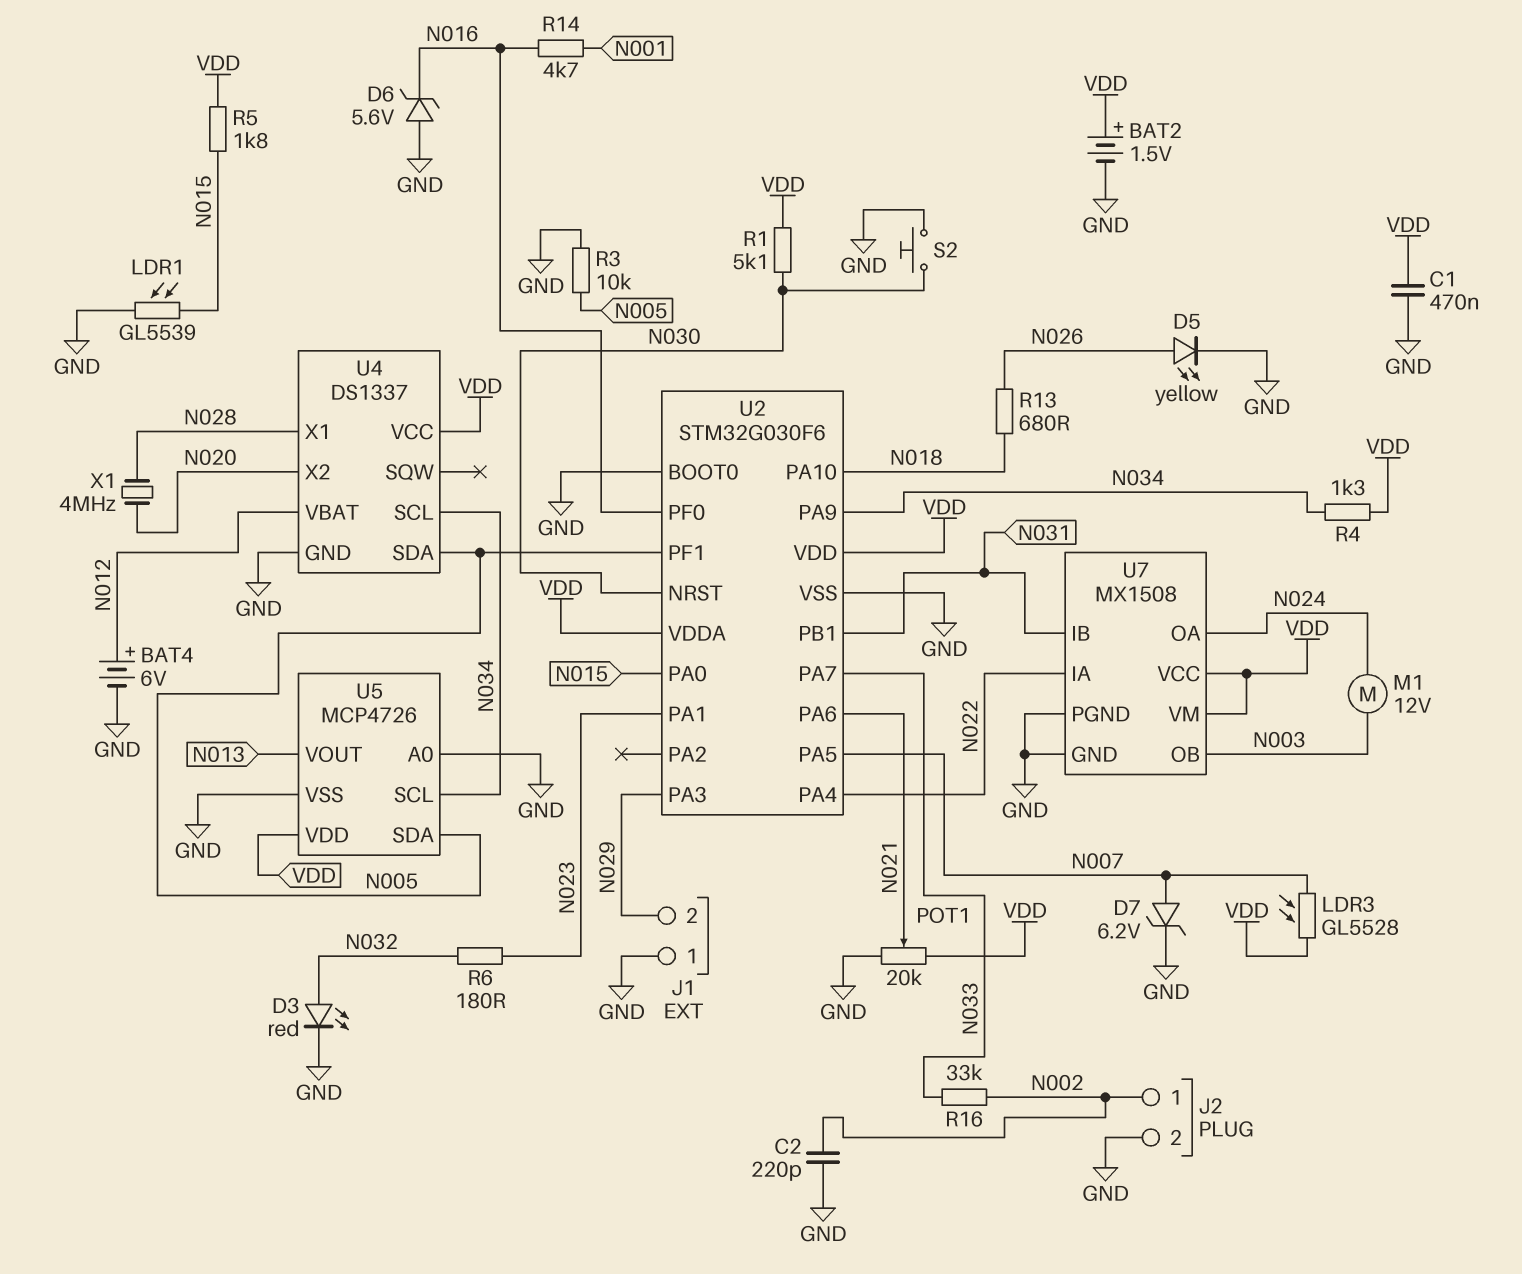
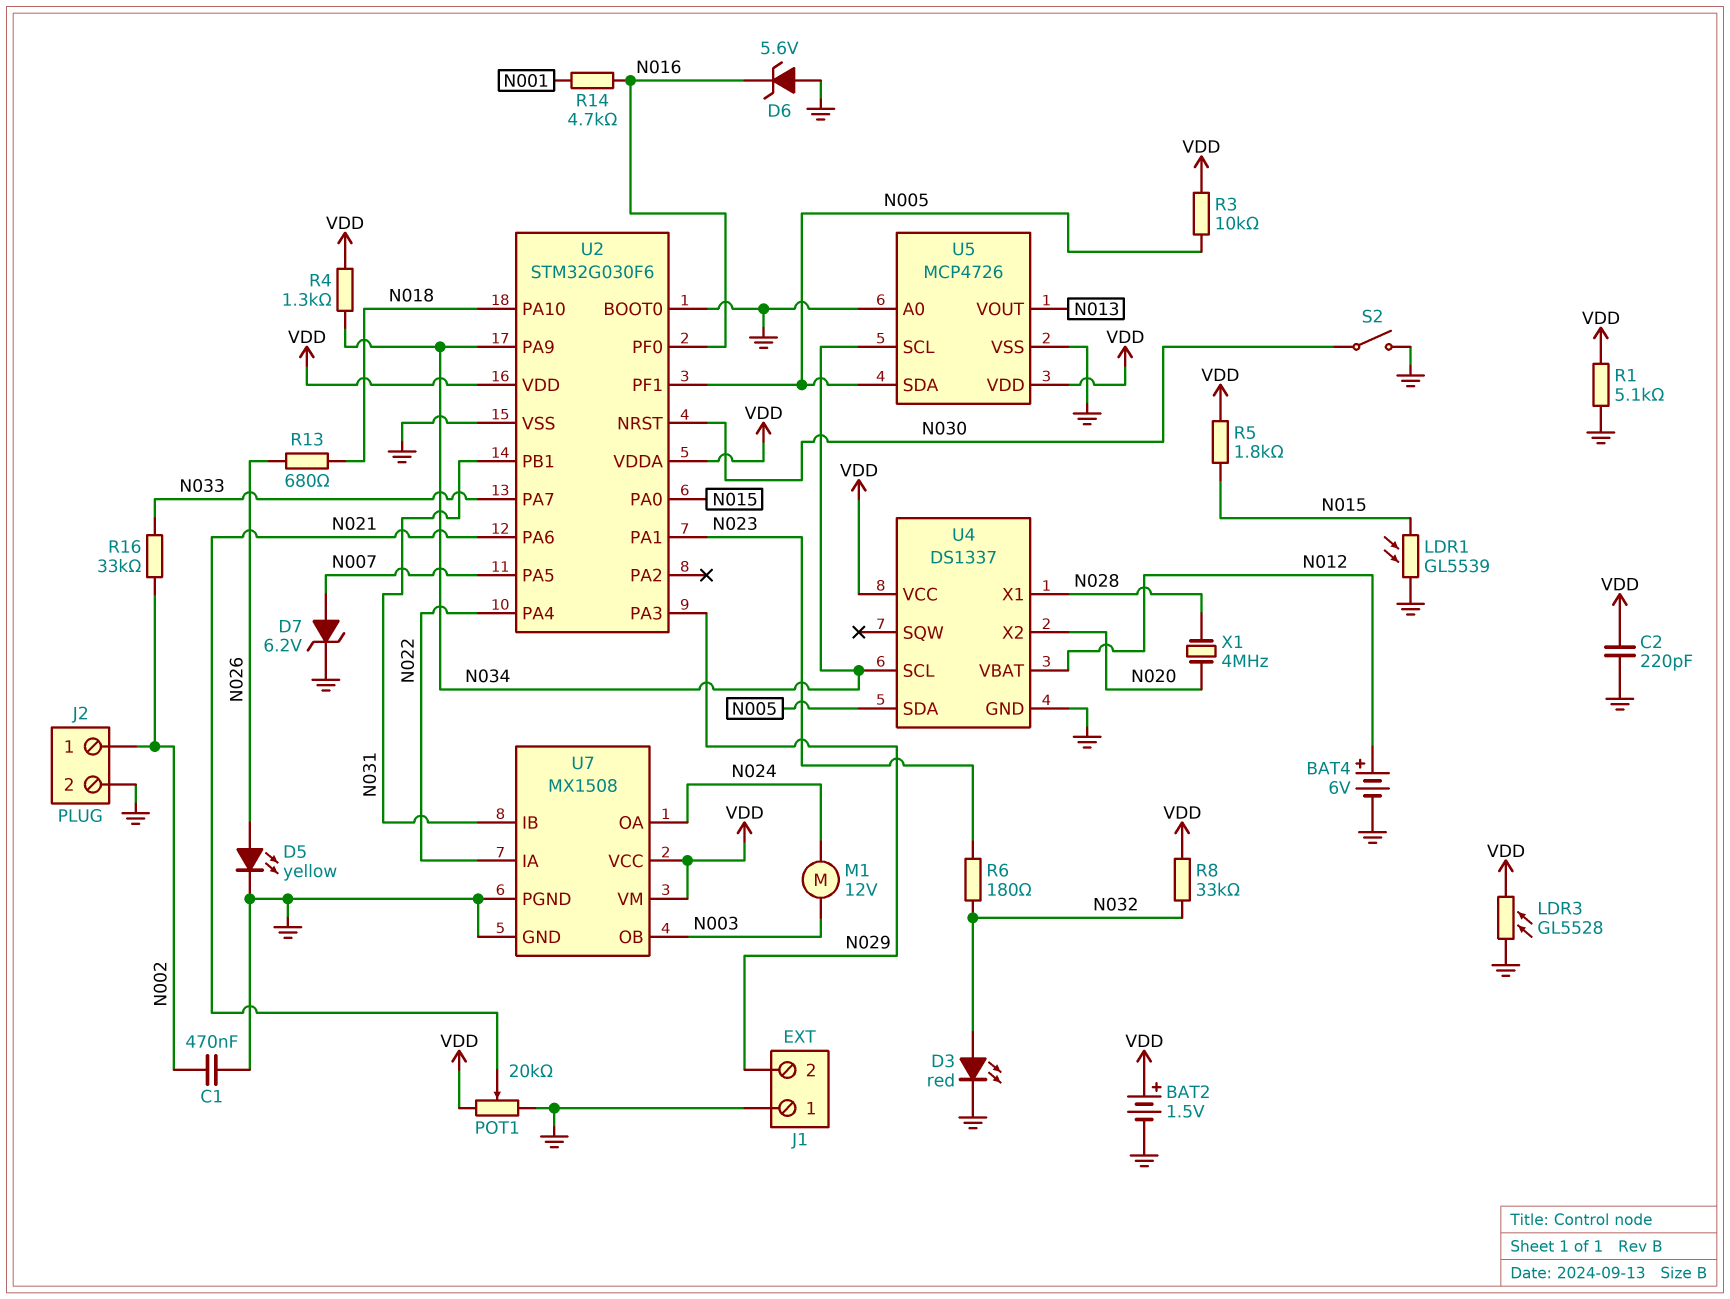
C1: 470nF (GND, VDD) -> 470nF (GND, N002)
C2: 220pF (GND, N002) -> 220pF (GND, VDD)
LDR3: GL5528 (N007, VDD) -> GL5528 (GND, VDD)
R1: 5.1k (N030, VDD) -> 5.1k (GND, VDD)
R3: 10k (GND, N005) -> 10k (N005, VDD)
R8: none -> 33k (N032, VDD)
S2: button (GND, N030) -> switch (GND, N030)

